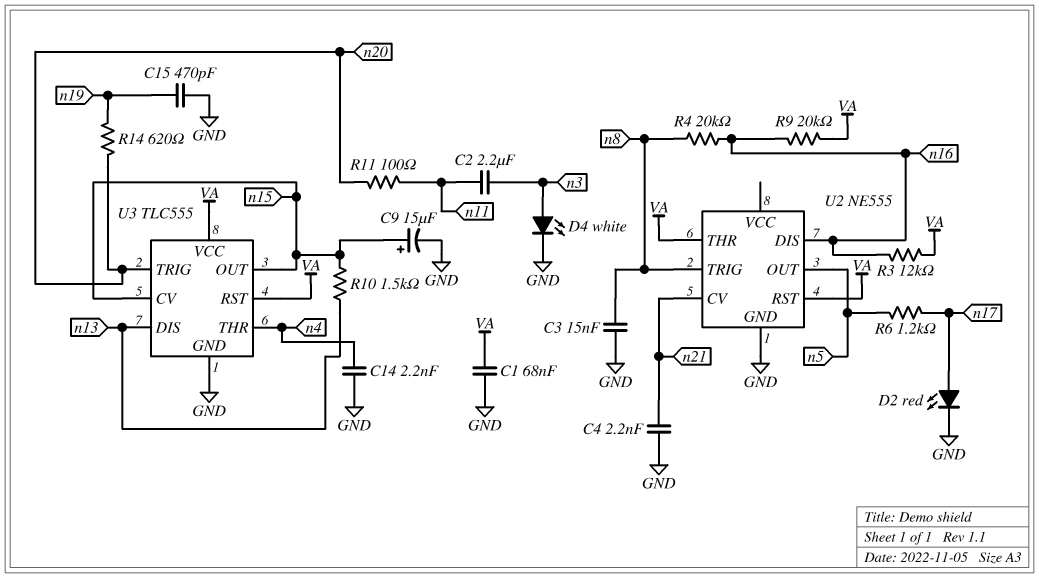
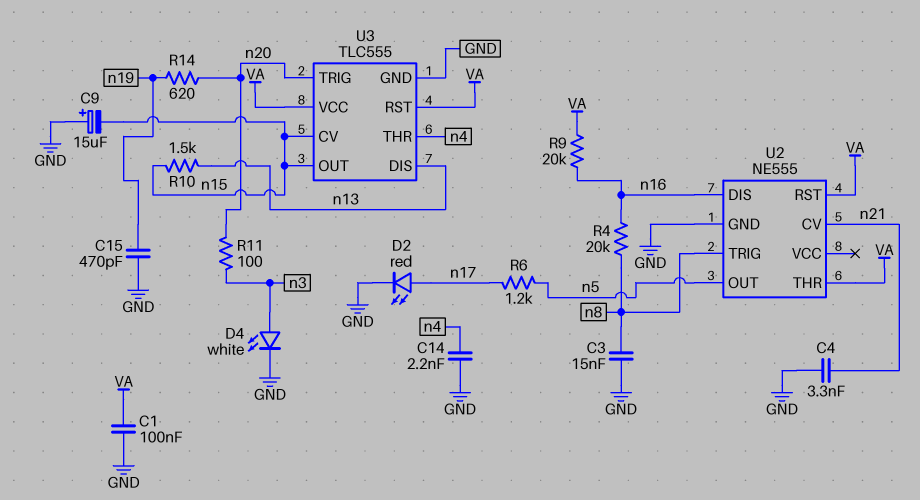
C1: 68nF (GND, VA) -> 100nF (GND, VA)
C2: 2.2uF (n3, n11) -> none
C4: 2.2nF (GND, n21) -> 3.3nF (GND, n21)
C9: 15uF (plus n15, minus GND) -> 15uF (plus GND, minus n15)
R3: 12k (VA, n16) -> none
R11: 100 (n11, n20) -> 100 (n3, n20)

